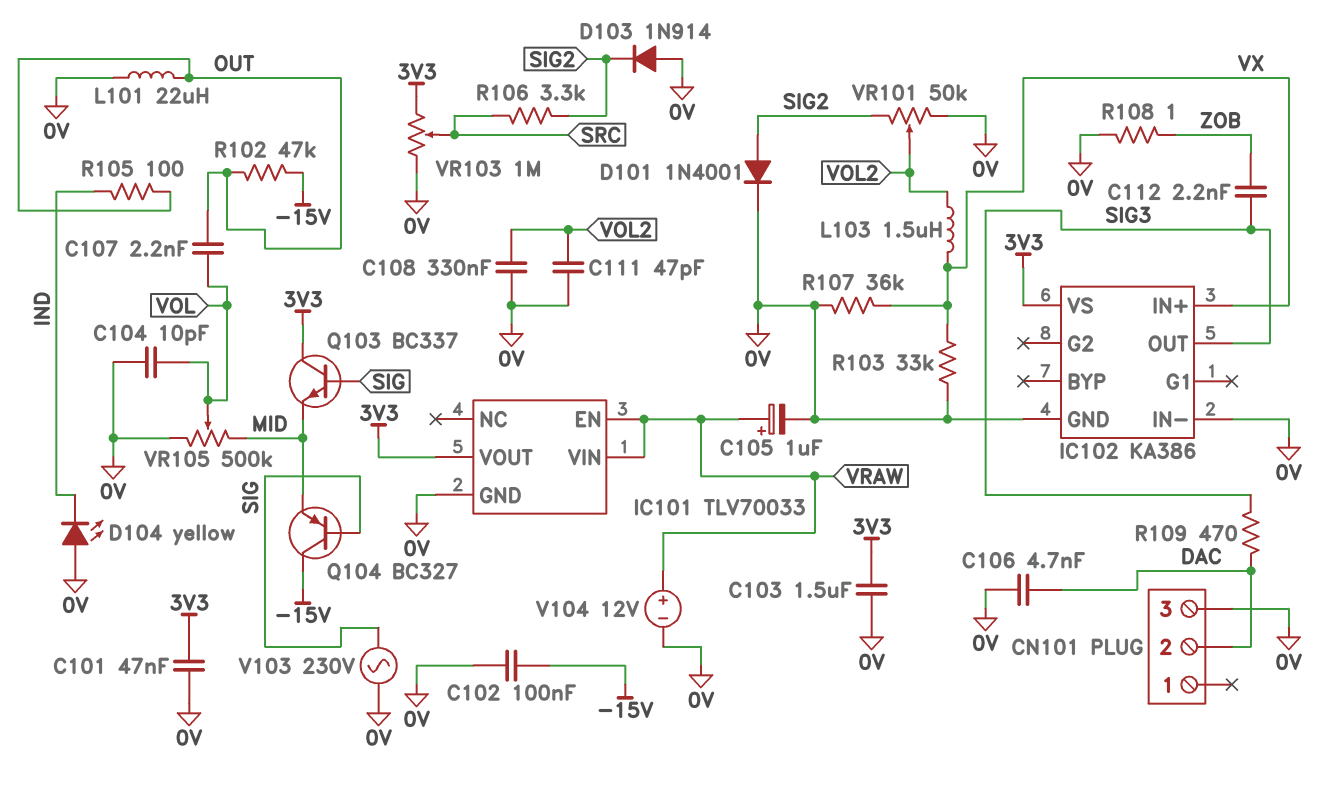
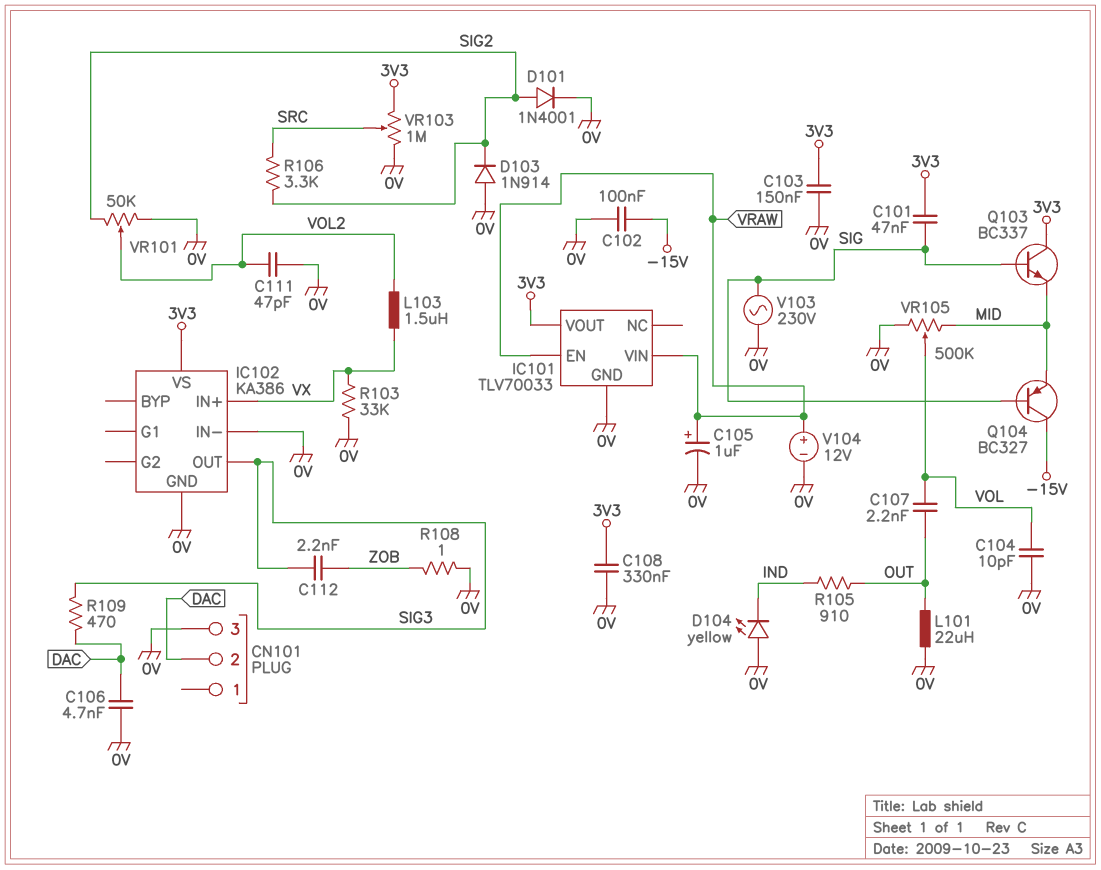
C101: 47nF (0V, 3V3) -> 47nF (3V3, SIG)
C103: 1.5uF (0V, 3V3) -> 150nF (0V, 3V3)
C108: 330nF (0V, VOL2) -> 330nF (0V, 3V3)
R102: 47k (-15V, OUT) -> none
R105: 100 (IND, OUT) -> 910 (IND, OUT)
R107: 36k (0V, VX) -> none

